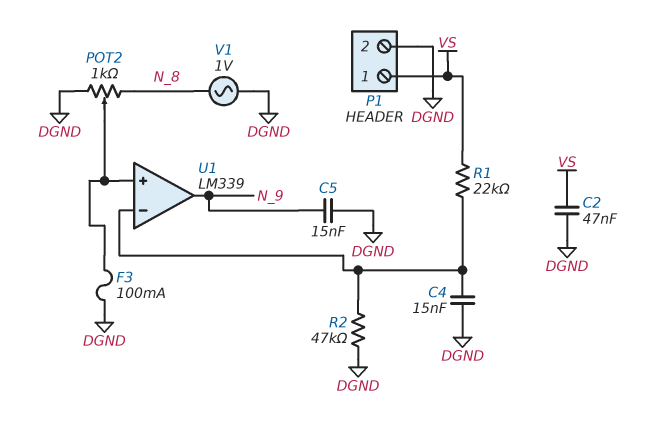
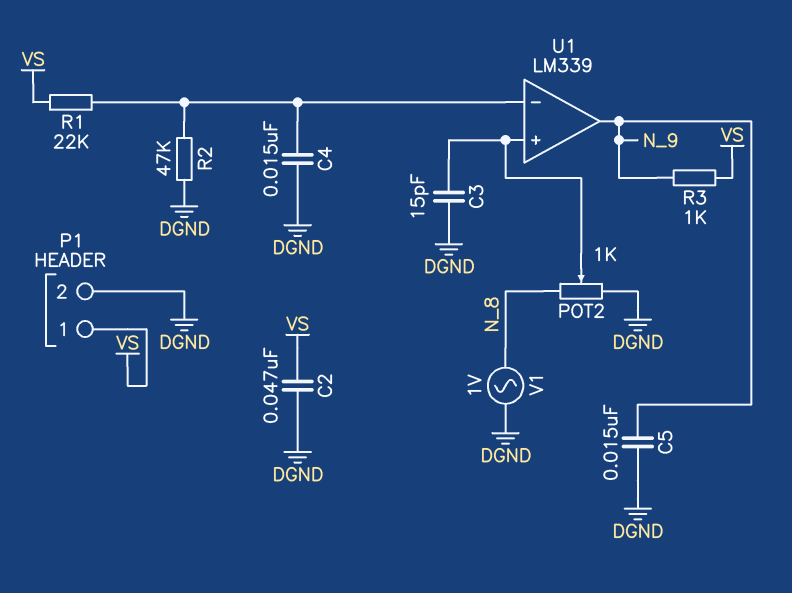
C3: none -> 15pF (DGND, U1/in+)
F3: 100mA (DGND, U1/in+) -> none
R3: none -> 1k (N_9, VS)

